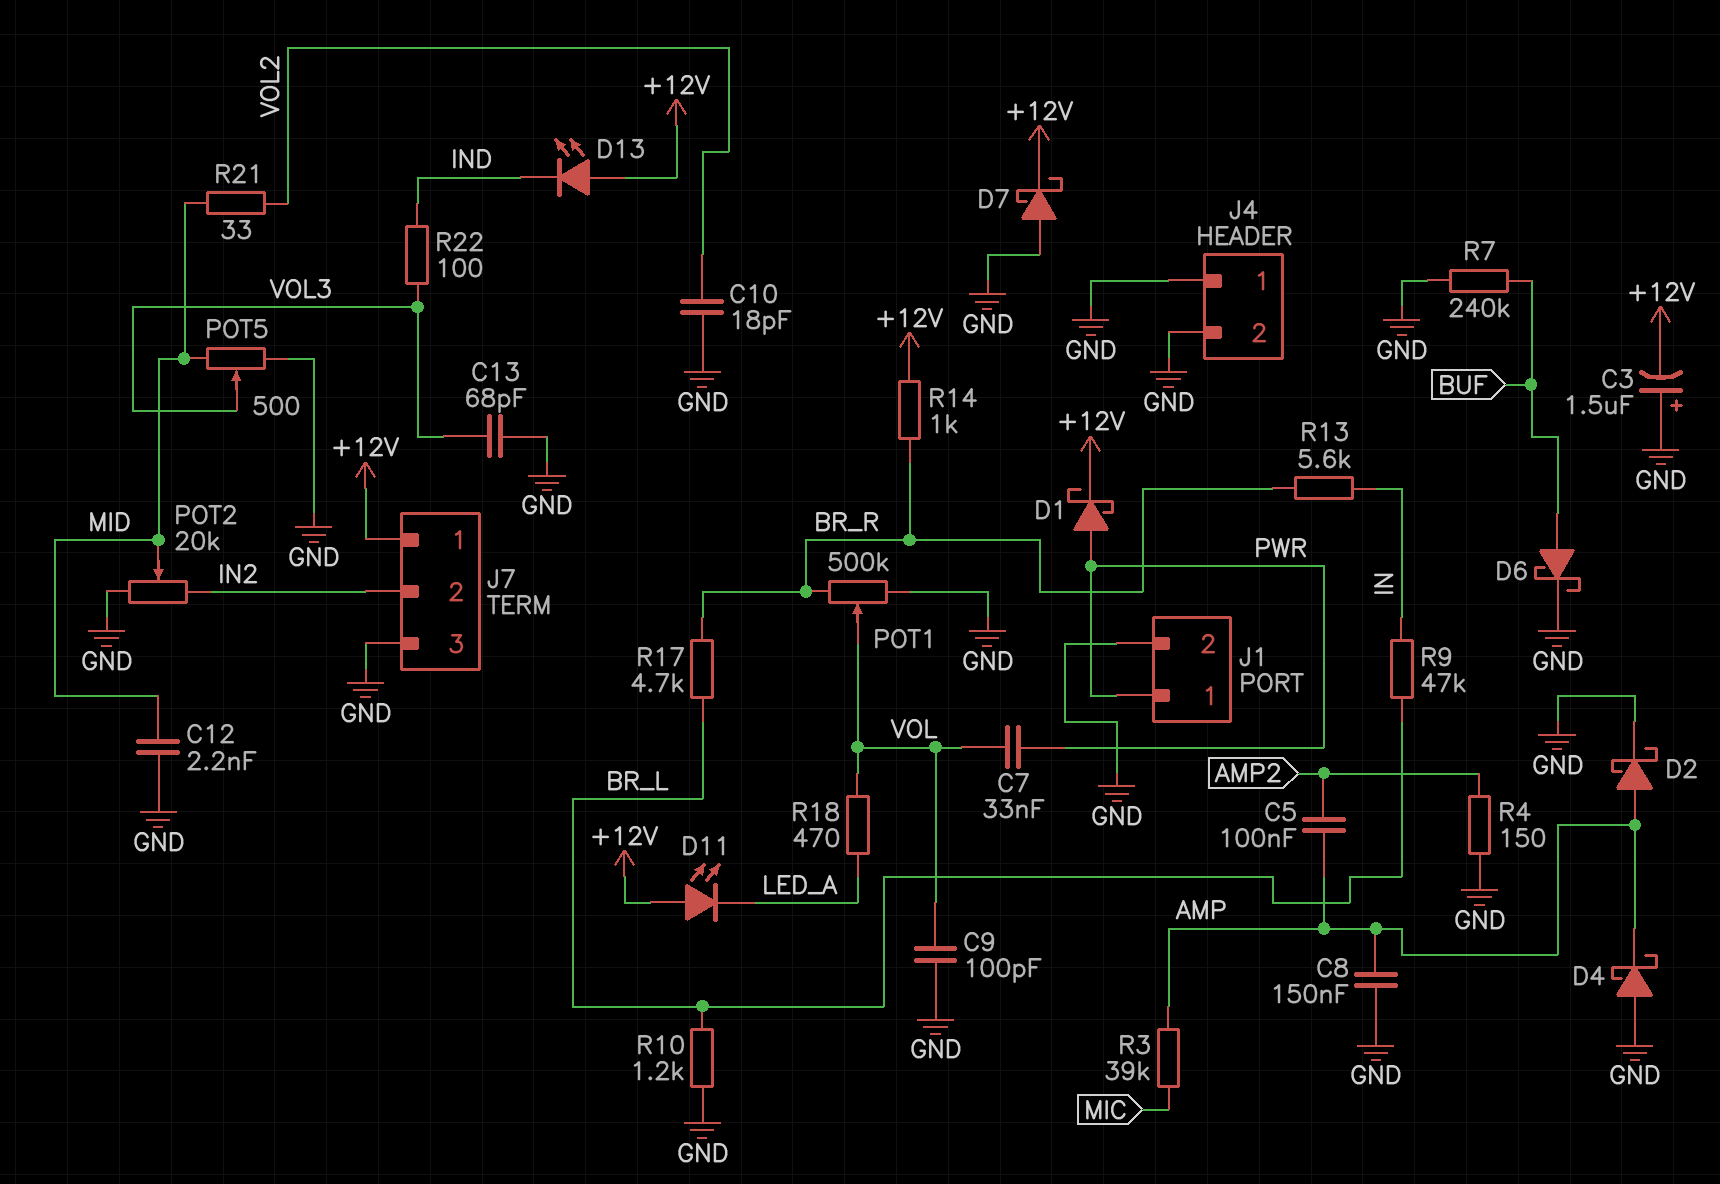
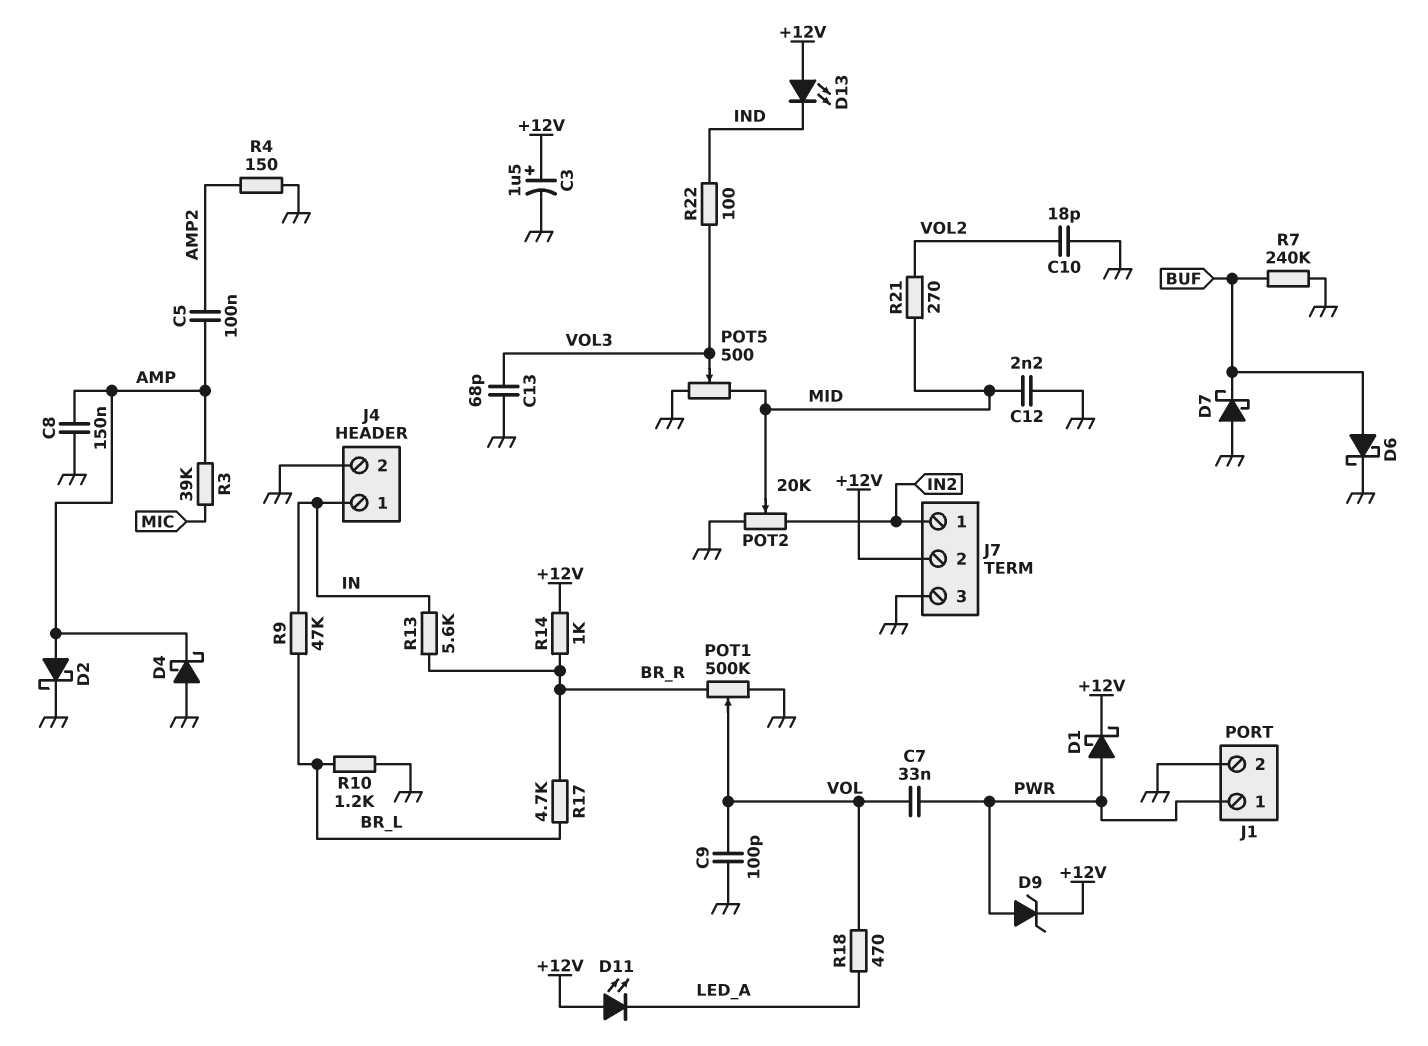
C3: 1.5uF (plus GND, minus +12V) -> 1.5uF (plus +12V, minus GND)
D7: schottky (A GND, K +12V) -> schottky (A GND, K BUF)
D9: none -> zener (A PWR, K +12V)
J4 pin 1: GND -> IN
J7 pin 1: +12V -> IN2
J7 pin 2: IN2 -> +12V
R21: 33 (MID, VOL2) -> 270 (MID, VOL2)

